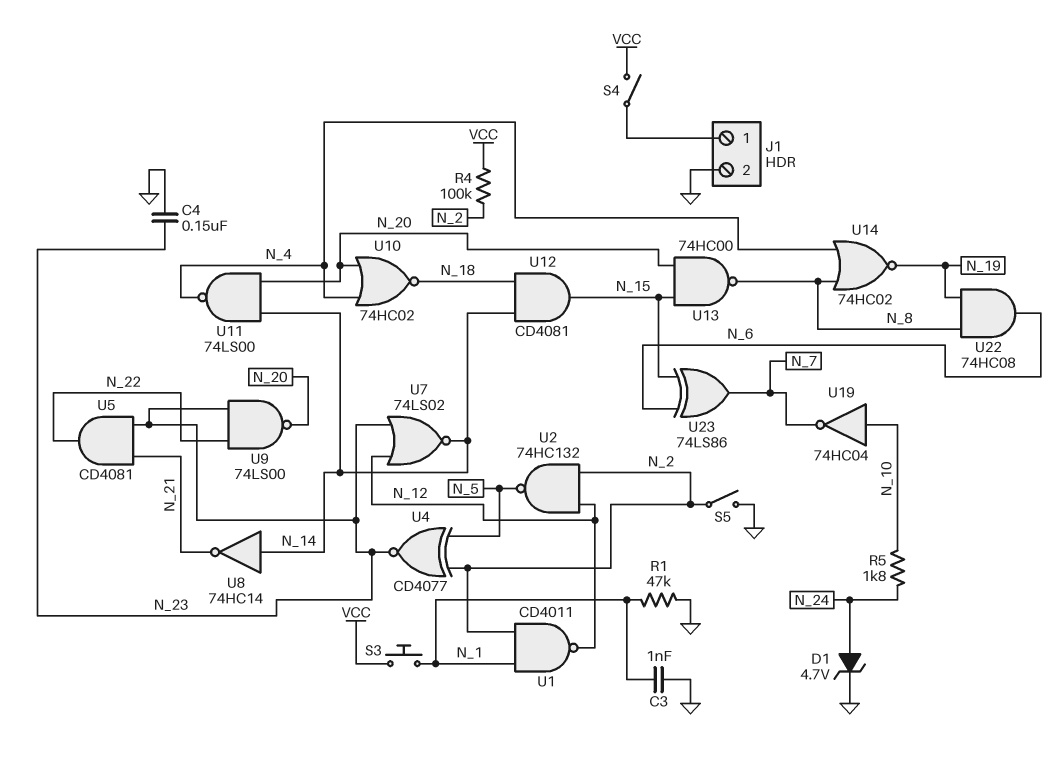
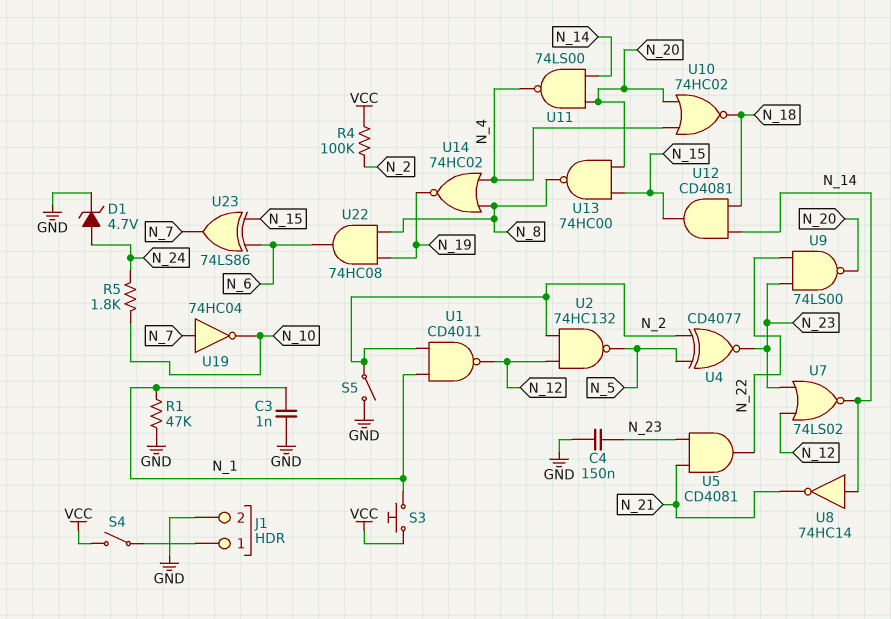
U19: NOT 74HC04 (in N_10, out N_7) -> NOT 74HC04 (in N_7, out N_10)

